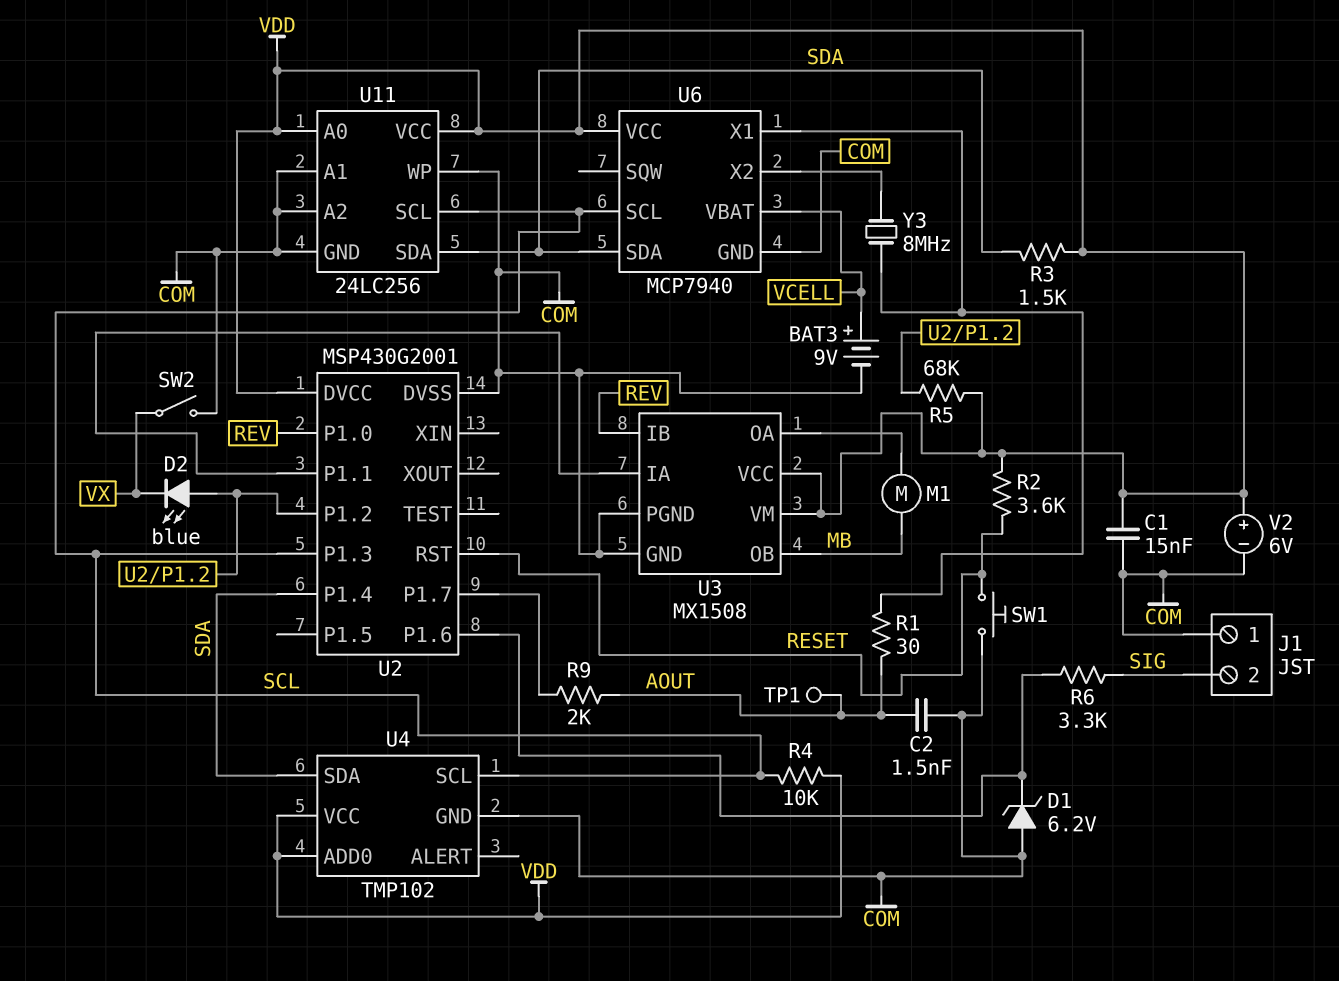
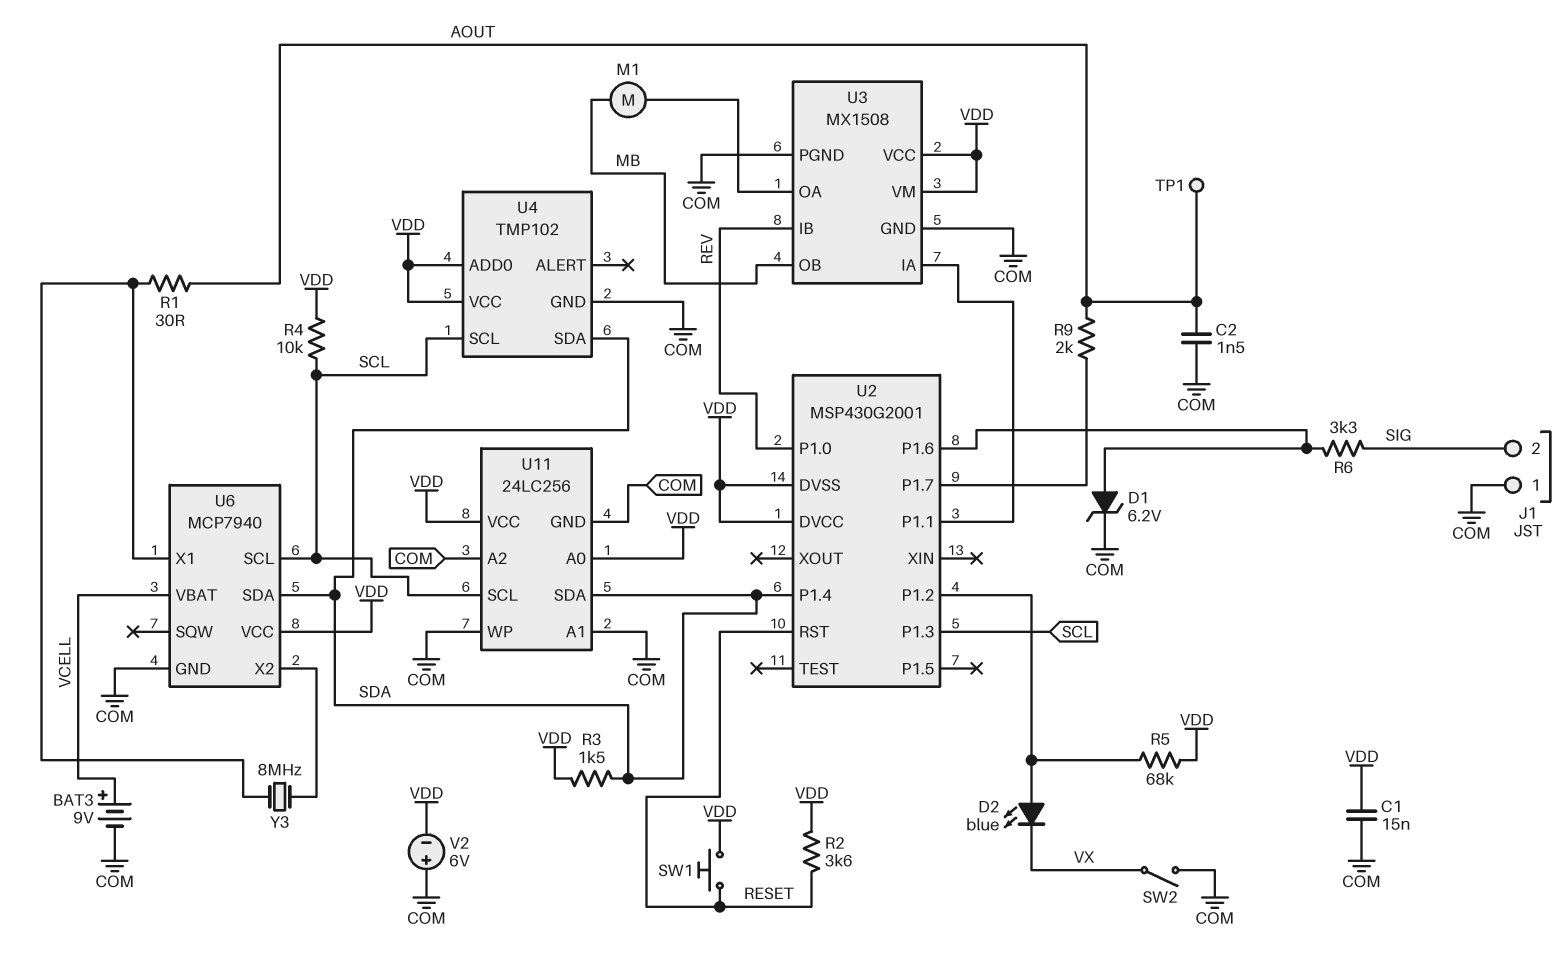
D1: zener 6.2V (A COM, K U2/P1.6) -> zener 6.2V (A U2/P1.6, K COM)
SW1: button (COM, RESET) -> button (RESET, VDD)
U2 pin DVSS: COM -> VDD
V2: 6V (plus VDD, minus COM) -> 6V (plus COM, minus VDD)

